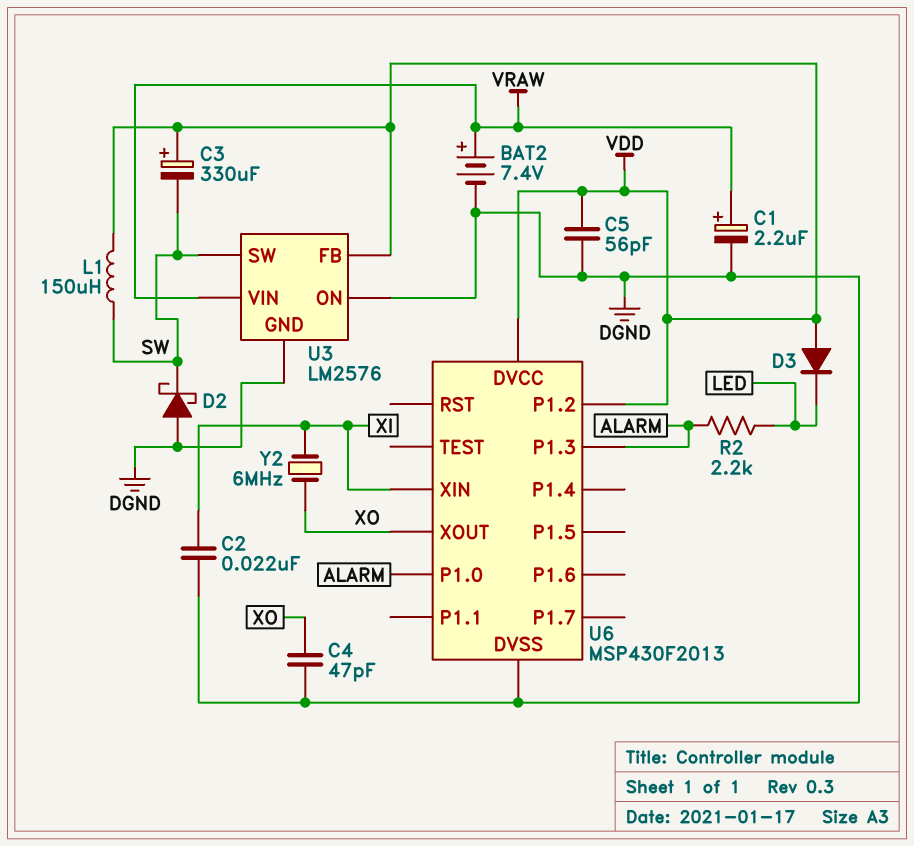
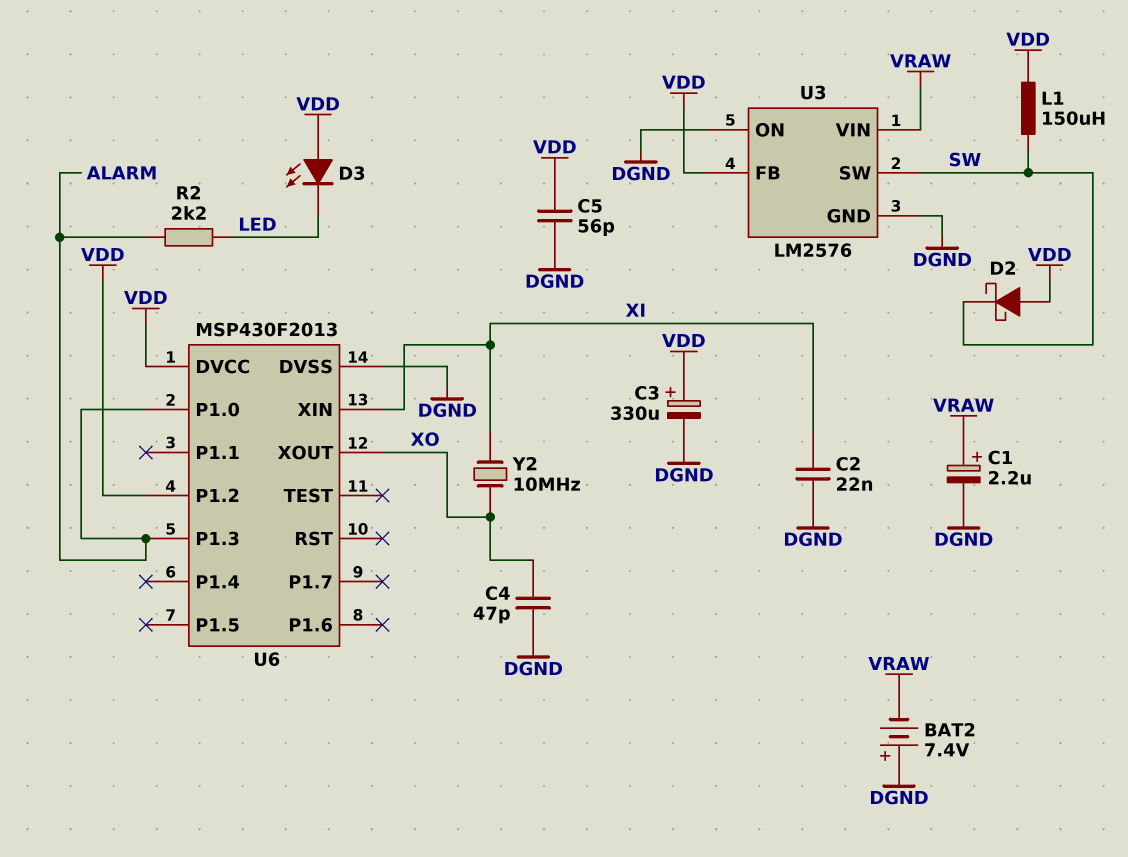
BAT2: 7.4V (plus VRAW, minus DGND) -> 7.4V (plus DGND, minus VRAW)
C3: 330uF (plus VDD, minus SW) -> 330uF (plus VDD, minus DGND)
D2: schottky (A DGND, K SW) -> schottky (A VDD, K SW)
D3: diode (A VDD, K LED) -> LED (A VDD, K LED)
Y2: 6MHz (XI, XO) -> 10MHz (XI, XO)

